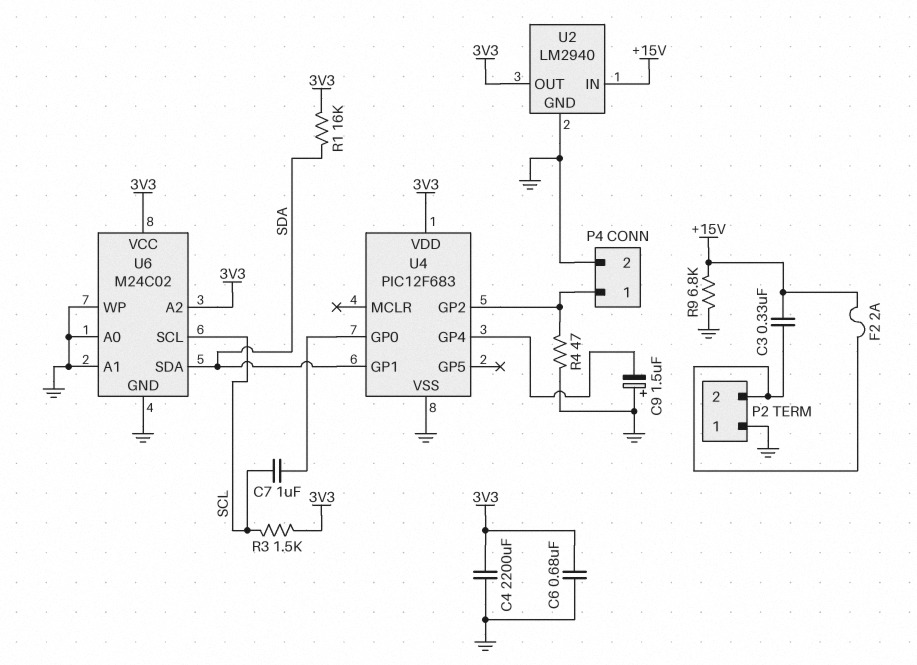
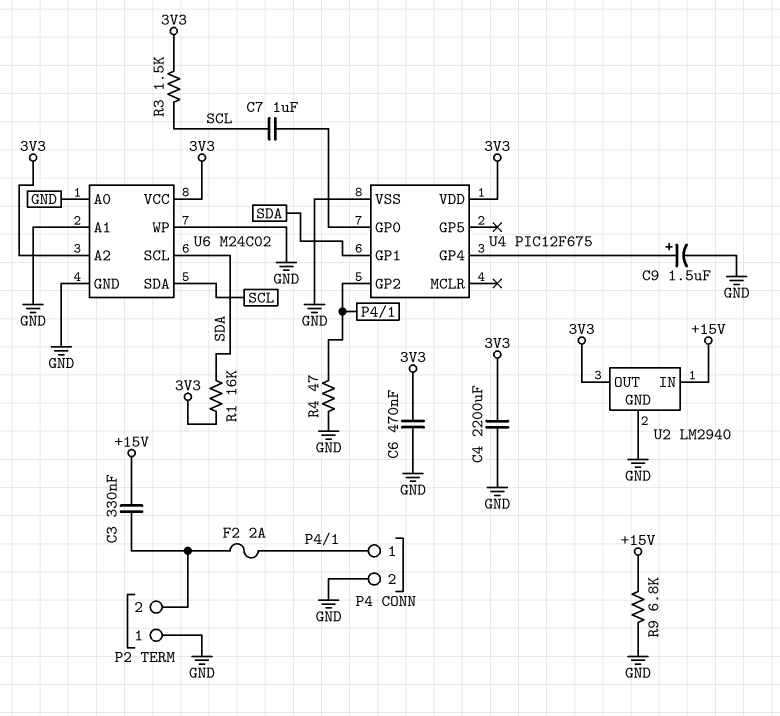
C6: 680nF (3V3, GND) -> 470nF (3V3, GND)
C9: 1.5uF (plus GND, minus U4/GP4) -> 1.5uF (plus U4/GP4, minus GND)
F2: 2A (+15V, P2/2) -> 2A (P2/2, P4/1)
U4: PIC12F683 -> PIC12F675
U6 pin SCL: SCL -> SDA
U6 pin SDA: SDA -> SCL

